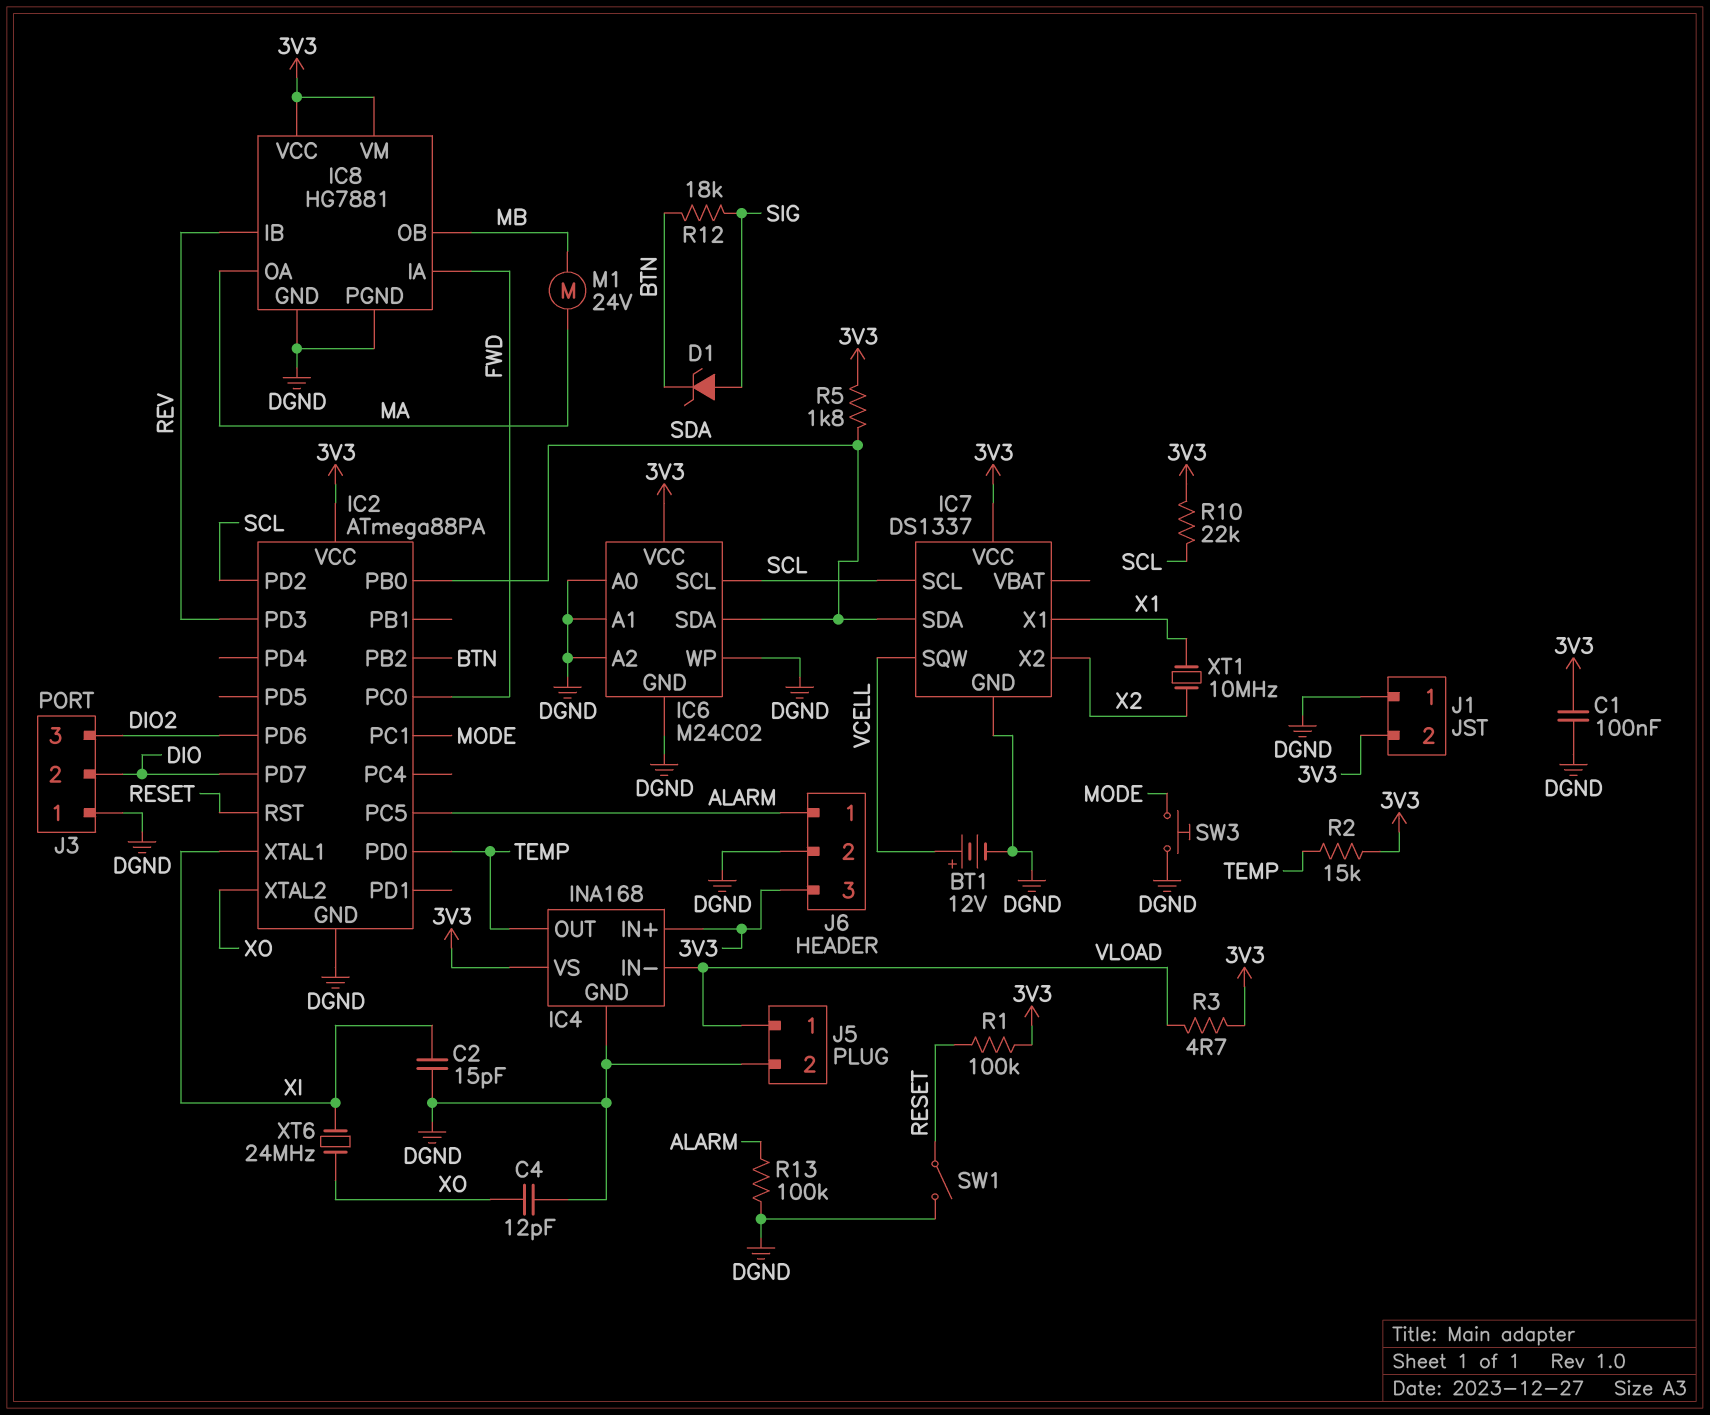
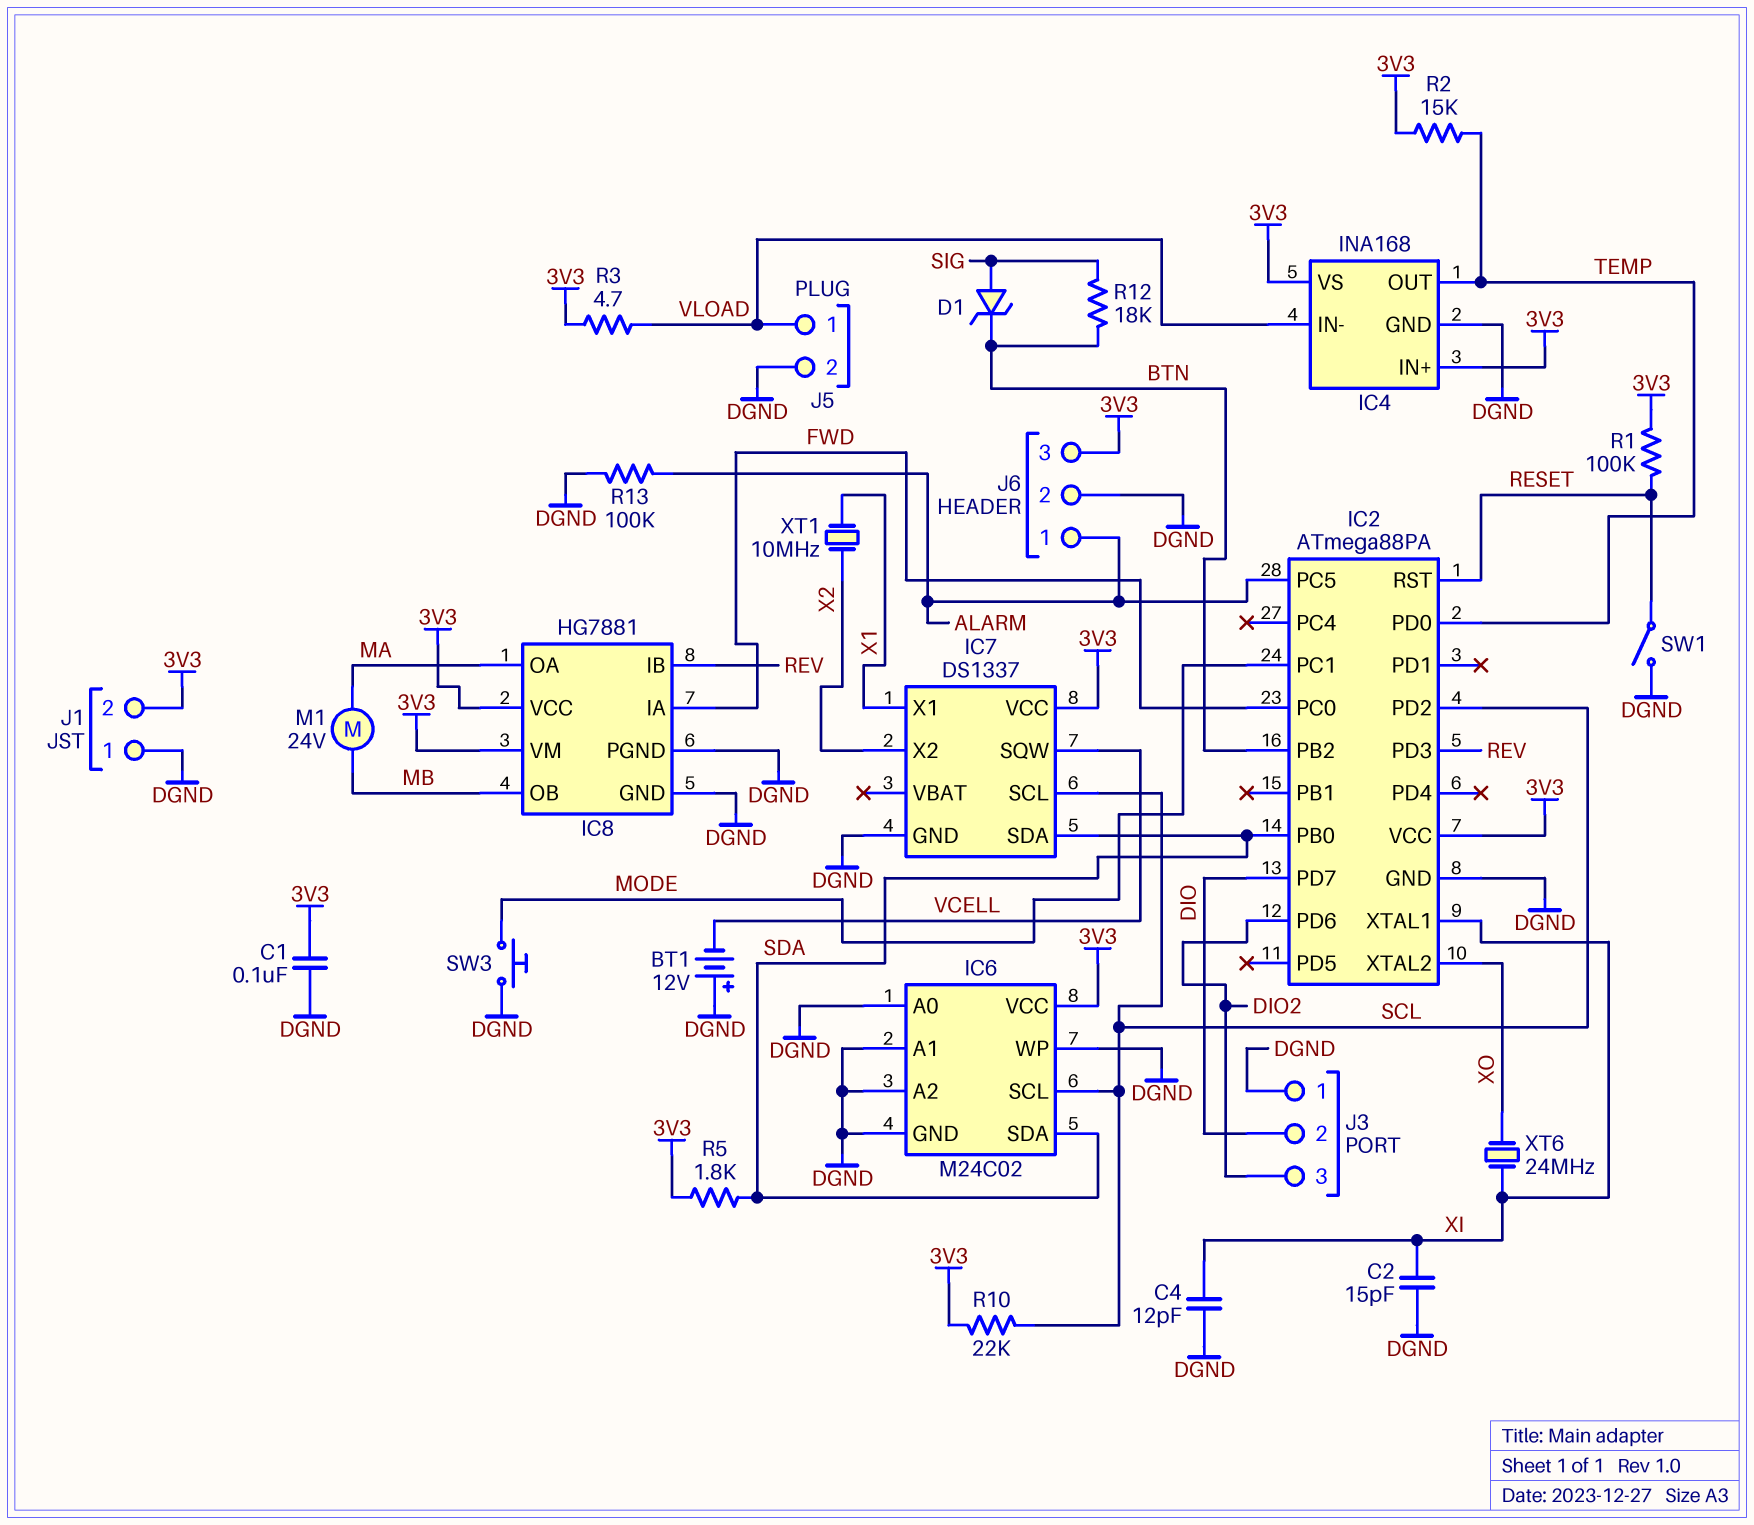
BT1: 12V (plus VCELL, minus DGND) -> 12V (plus DGND, minus VCELL)
C4: 12pF (DGND, XO) -> 12pF (DGND, XI)

